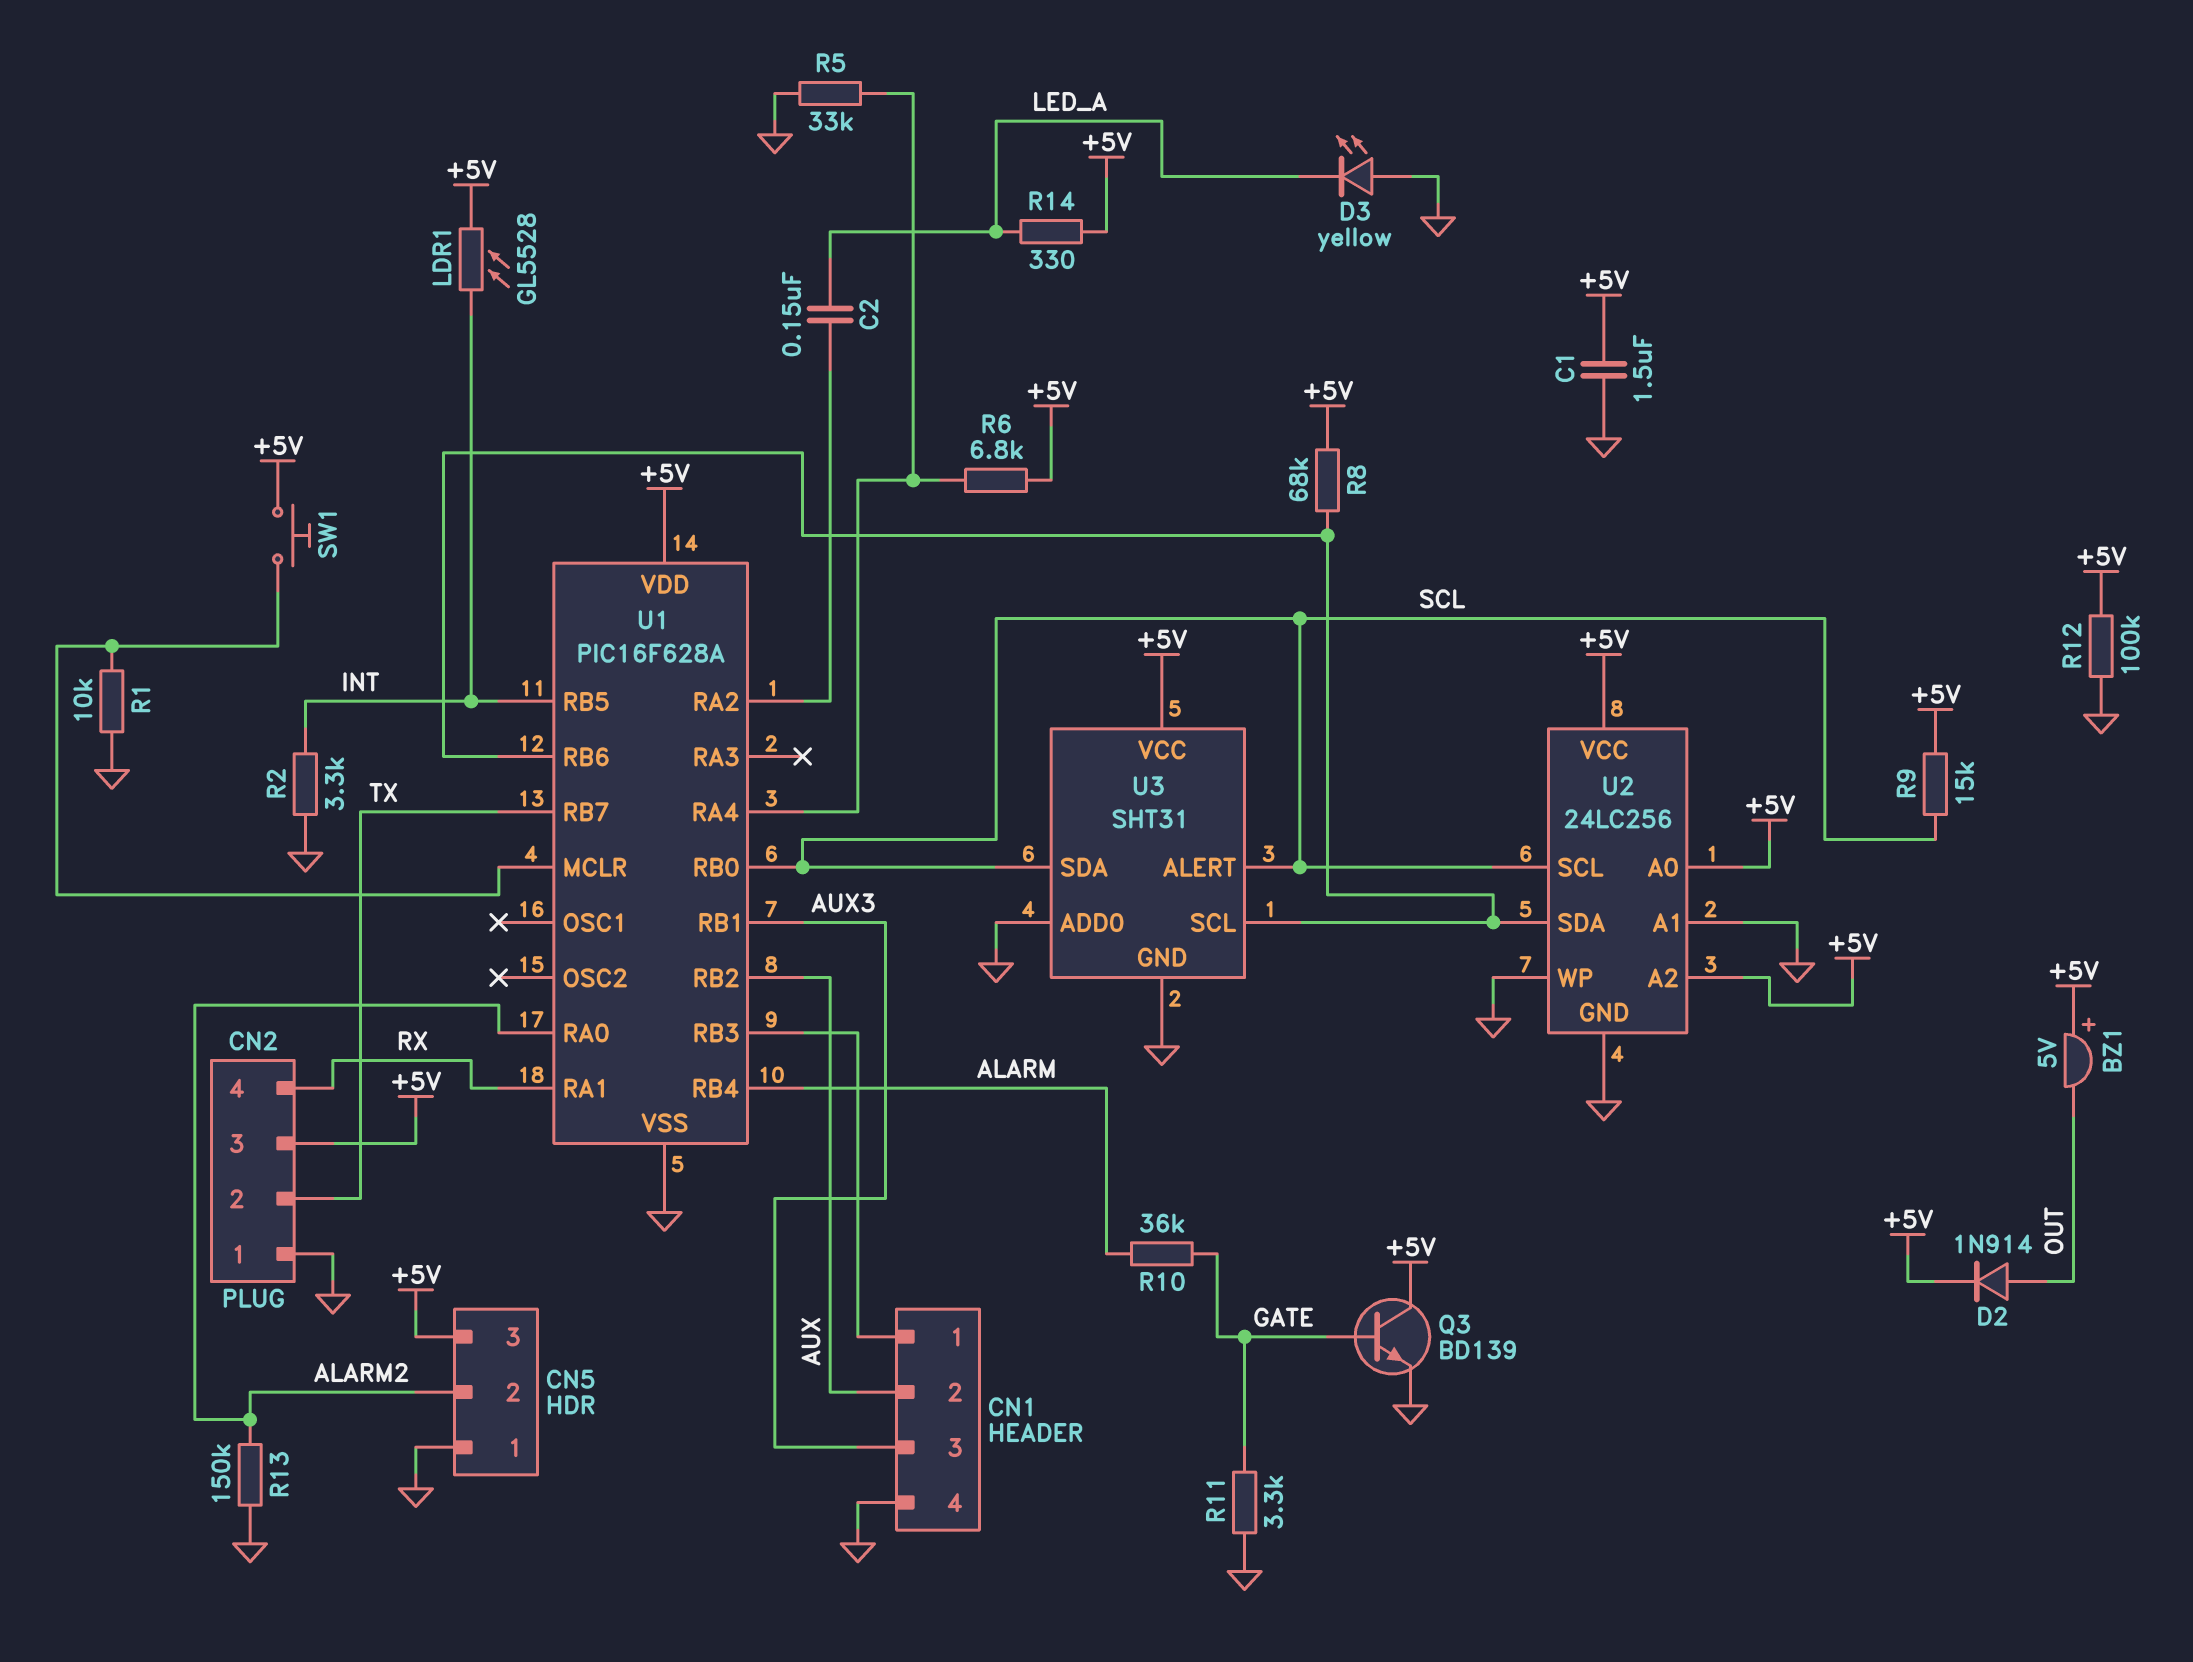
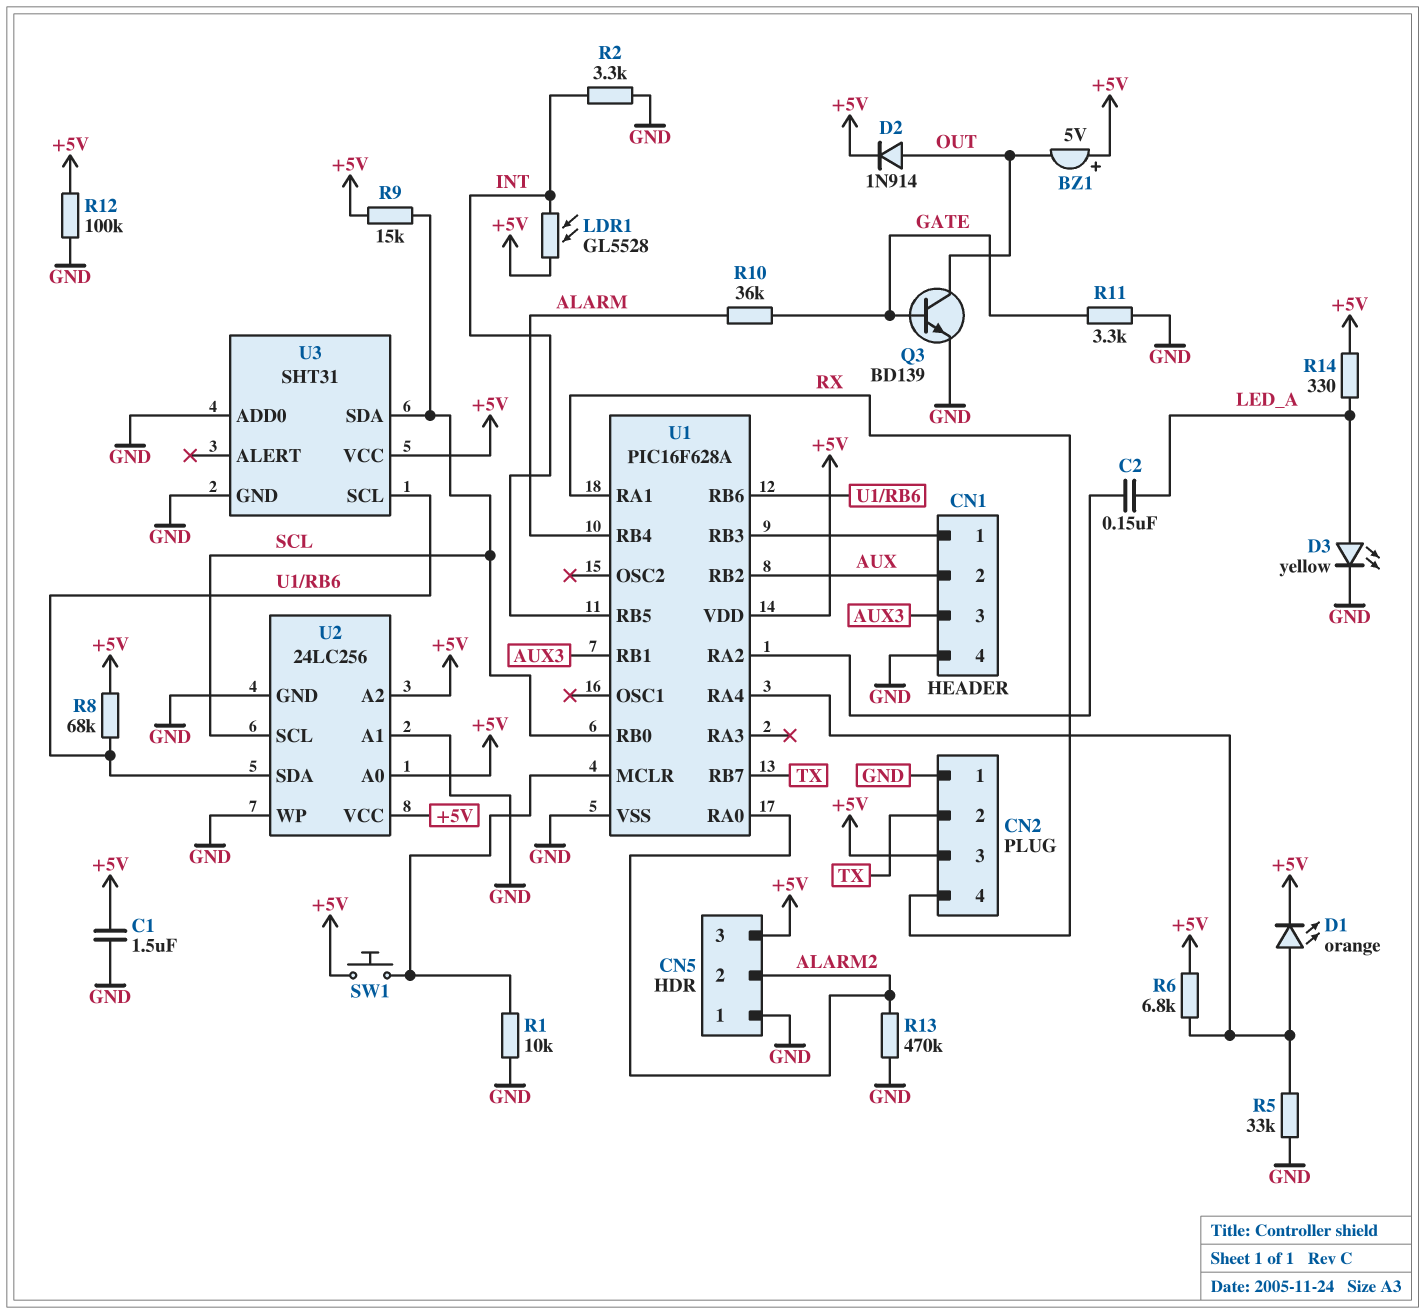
D1: none -> LED orange (A U1/RA4, K +5V)
D3: LED yellow (A GND, K LED_A) -> LED yellow (A LED_A, K GND)
Q3: NPN BD139 (B GATE, C +5V, E GND) -> NPN BD139 (B GATE, C OUT, E GND)
R13: 150k (ALARM2, GND) -> 470k (ALARM2, GND)
U3 pin ALERT: SCL -> none

